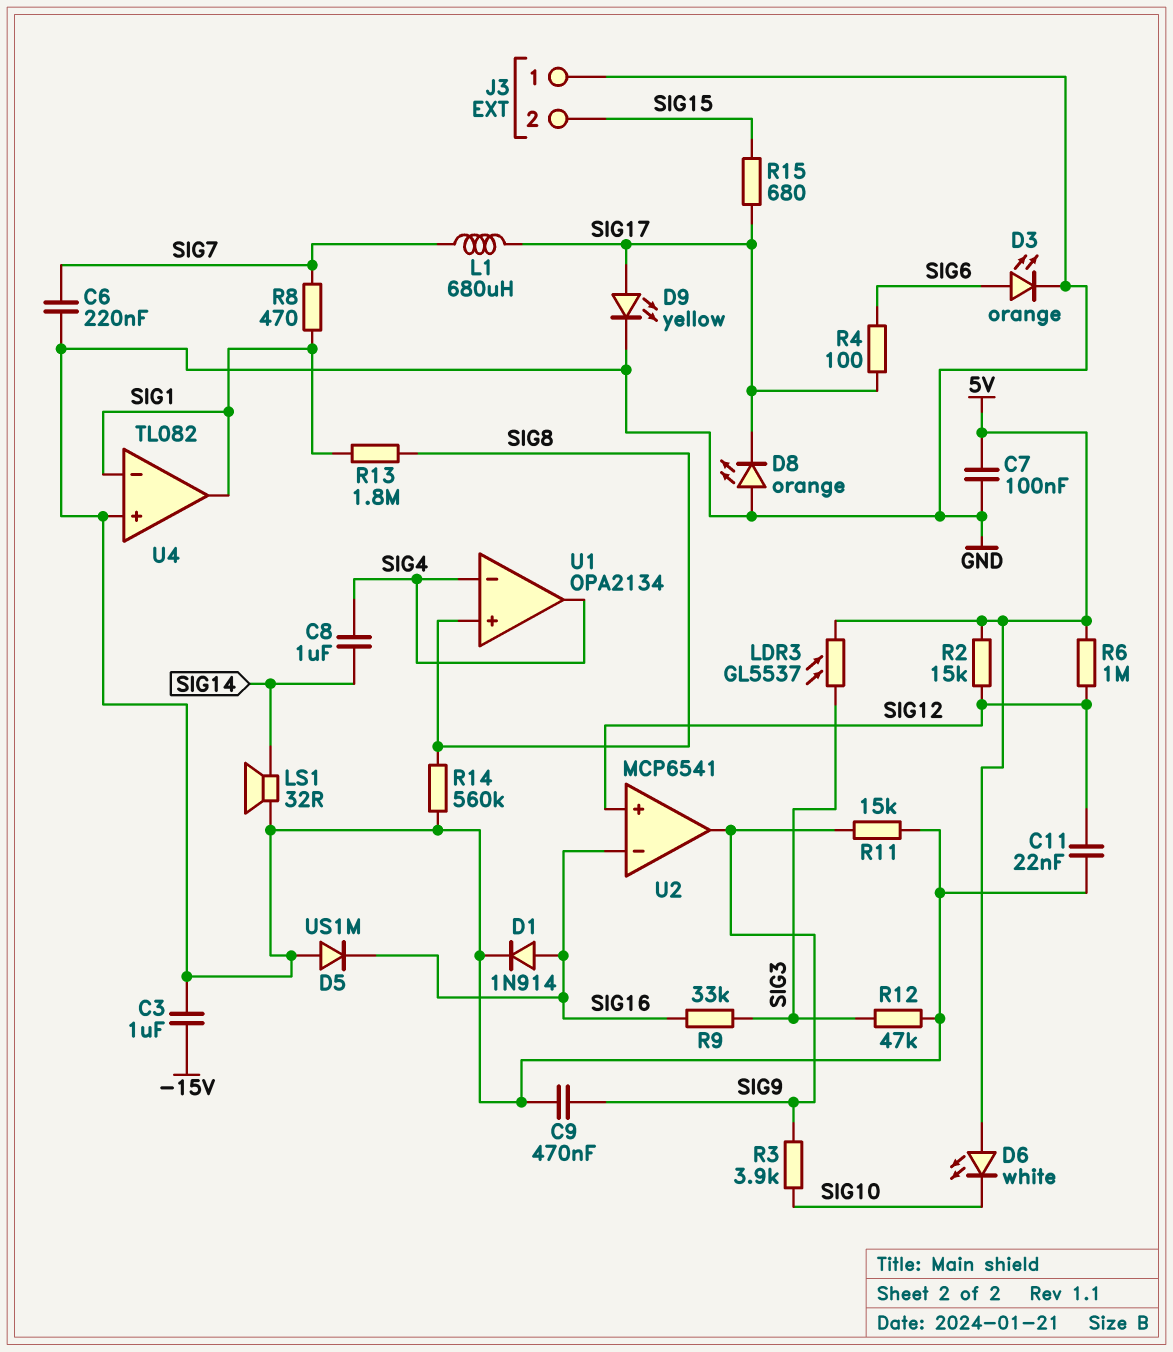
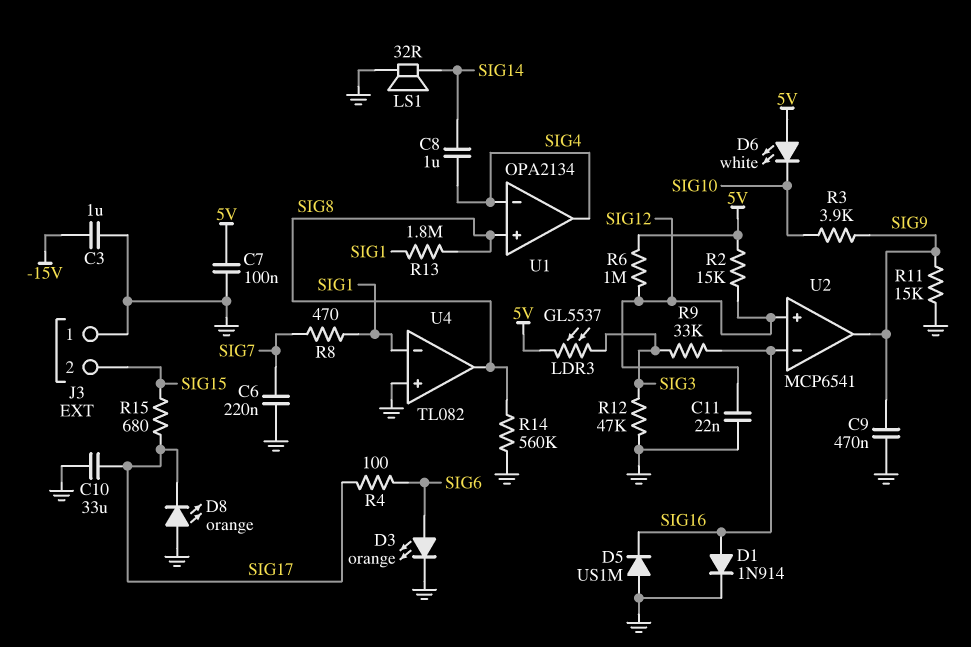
C10: none -> 33uF (GND, SIG17)
D9: LED yellow (A SIG17, K GND) -> none
L1: 680uH (SIG7, SIG17) -> none
U4 pin out: SIG1 -> SIG8

